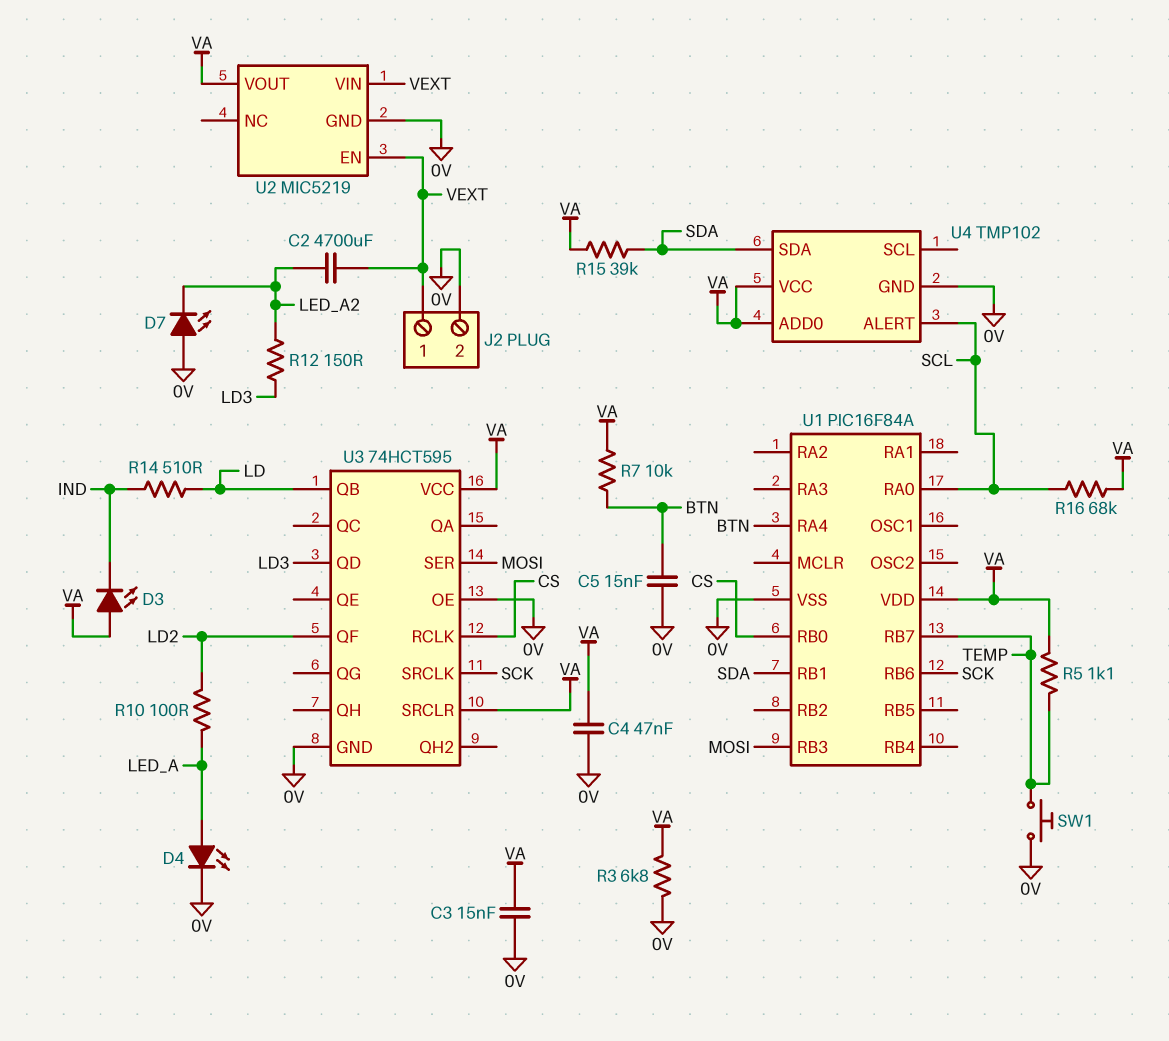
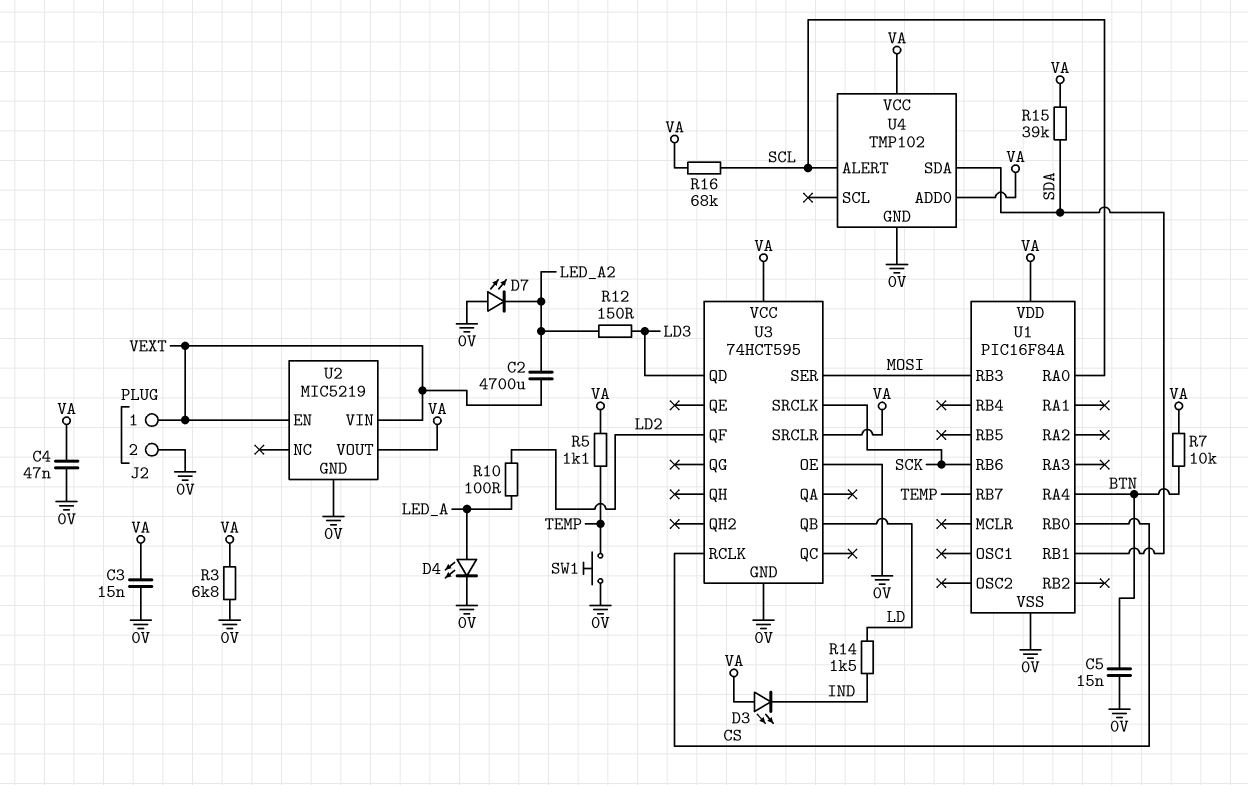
R14: 510 (IND, LD) -> 1.5k (IND, LD)

